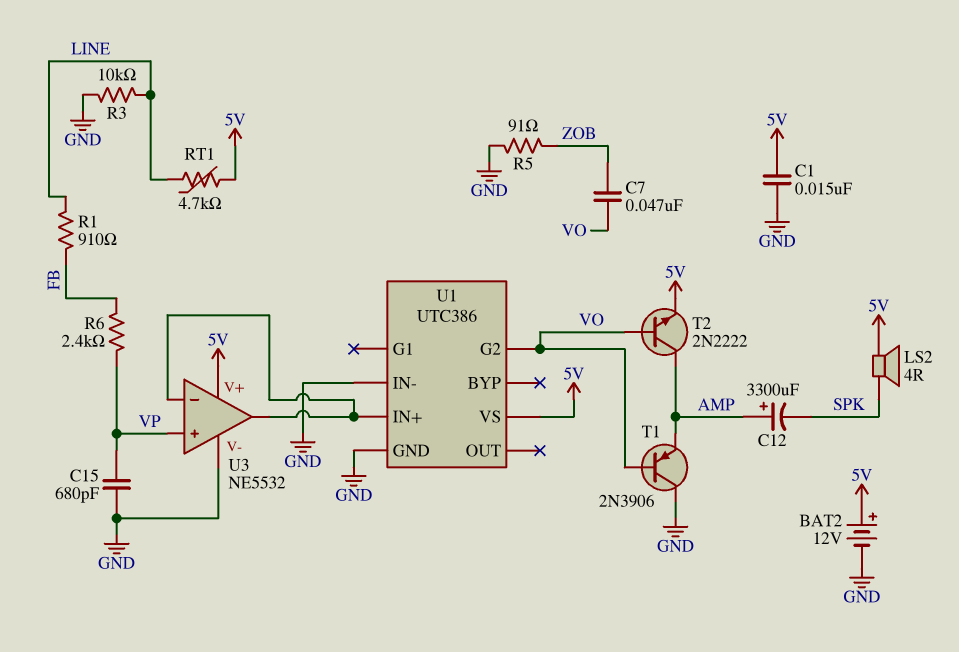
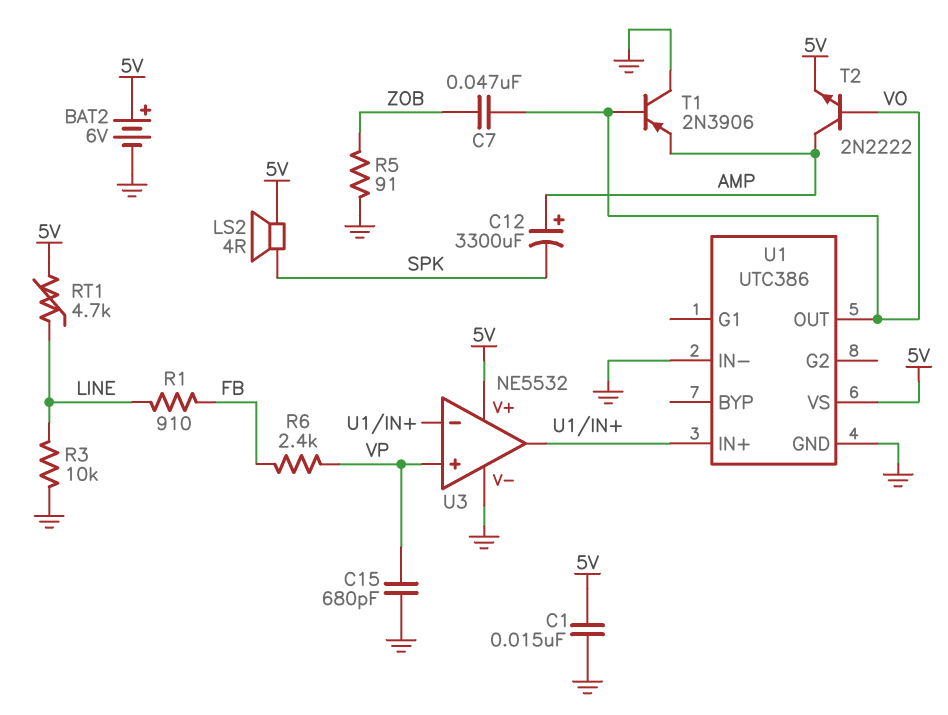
BAT2: 12V (plus 5V, minus GND) -> 6V (plus 5V, minus GND)
U1 pin G2: VO -> none
U1 pin OUT: none -> VO

